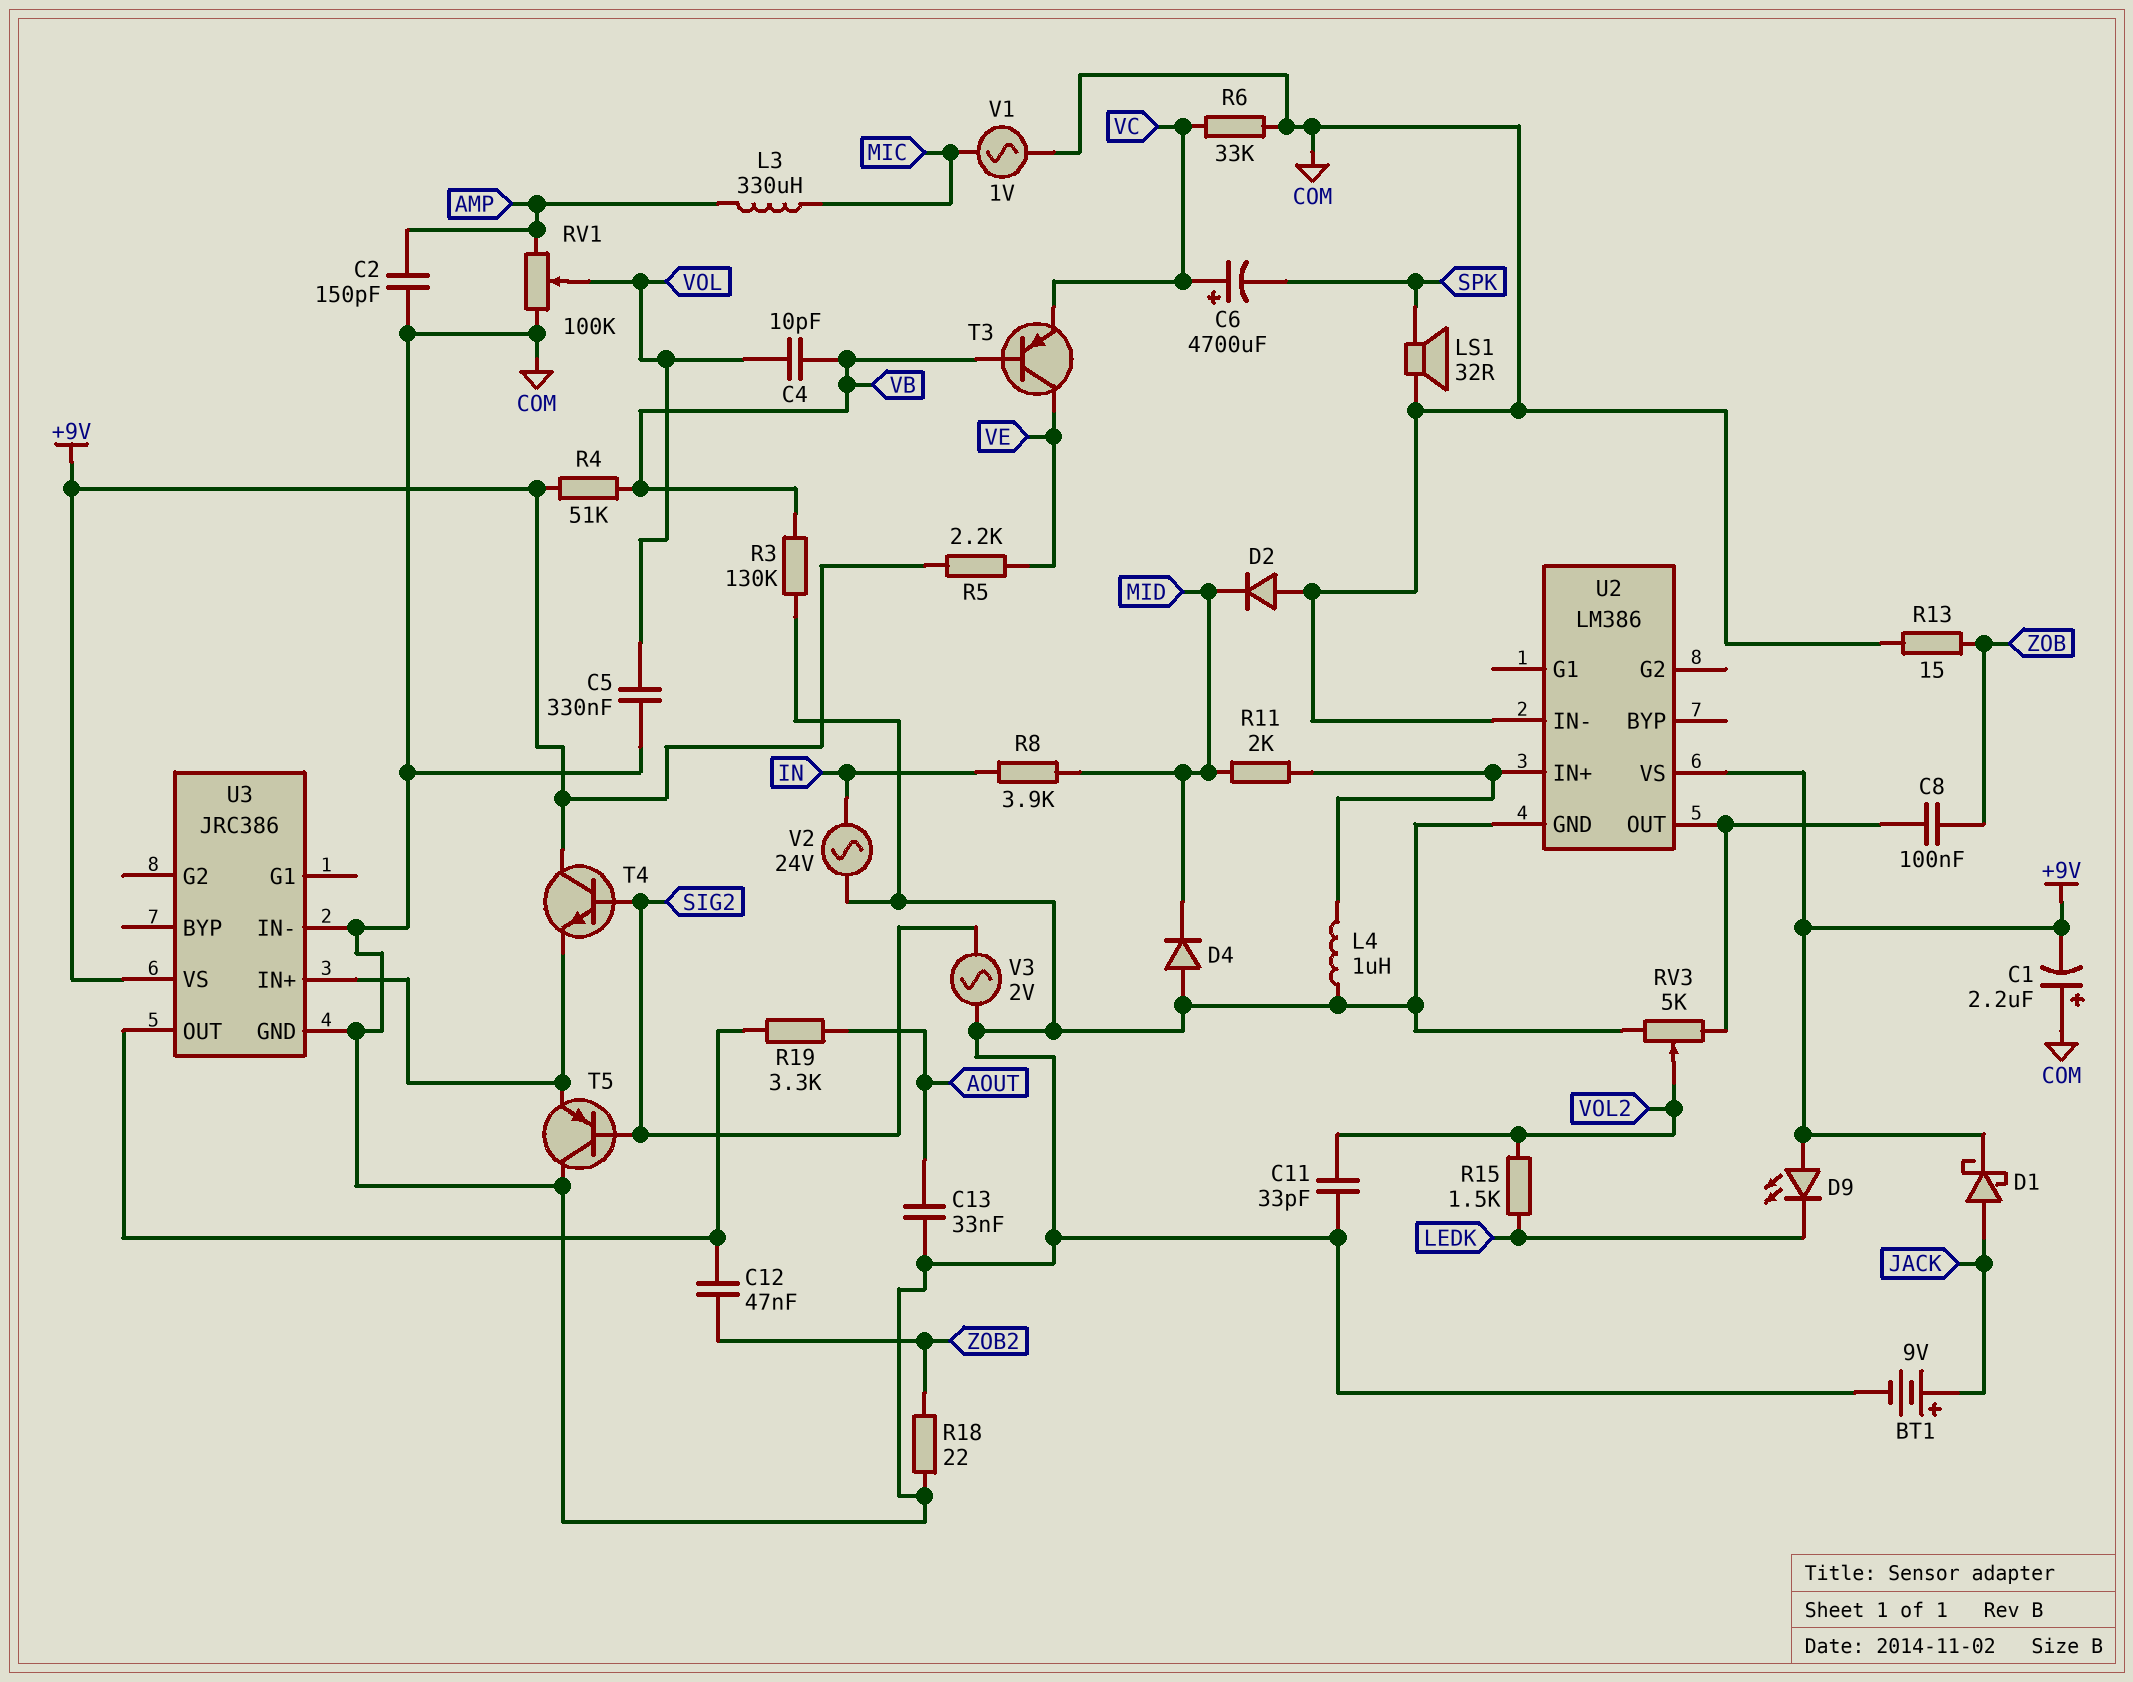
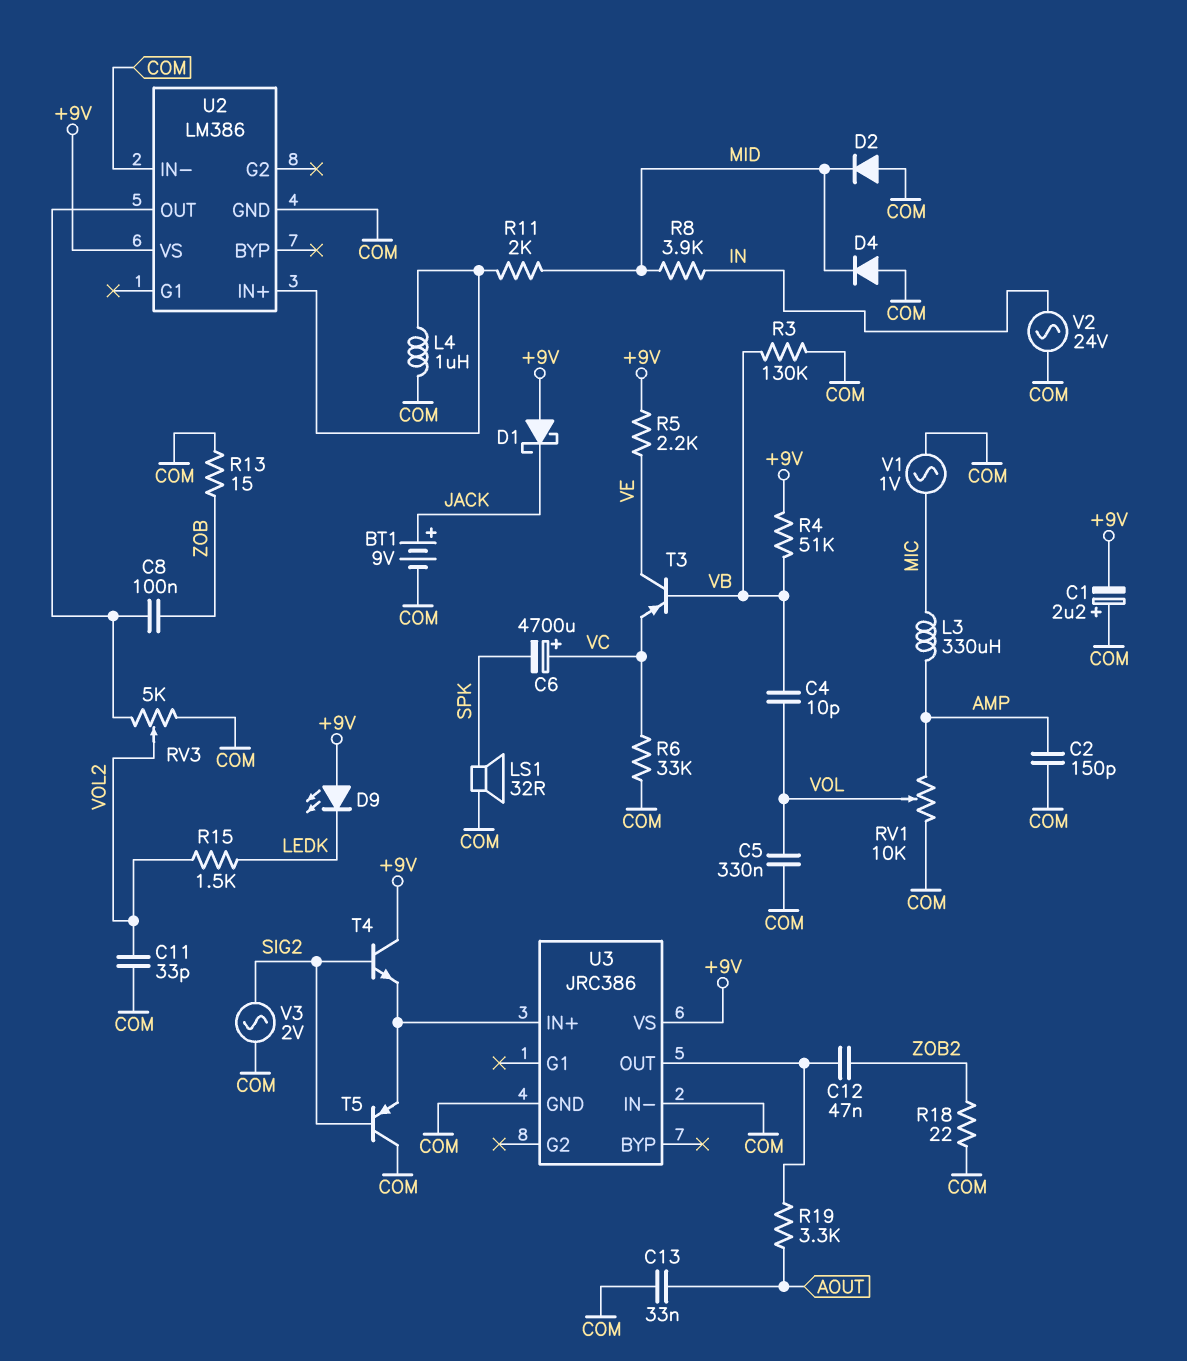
D1: schottky (A JACK, K +9V) -> schottky (A +9V, K JACK)
RV1: 100k (AMP, COM, wiper VOL) -> 10k (AMP, COM, wiper VOL)

